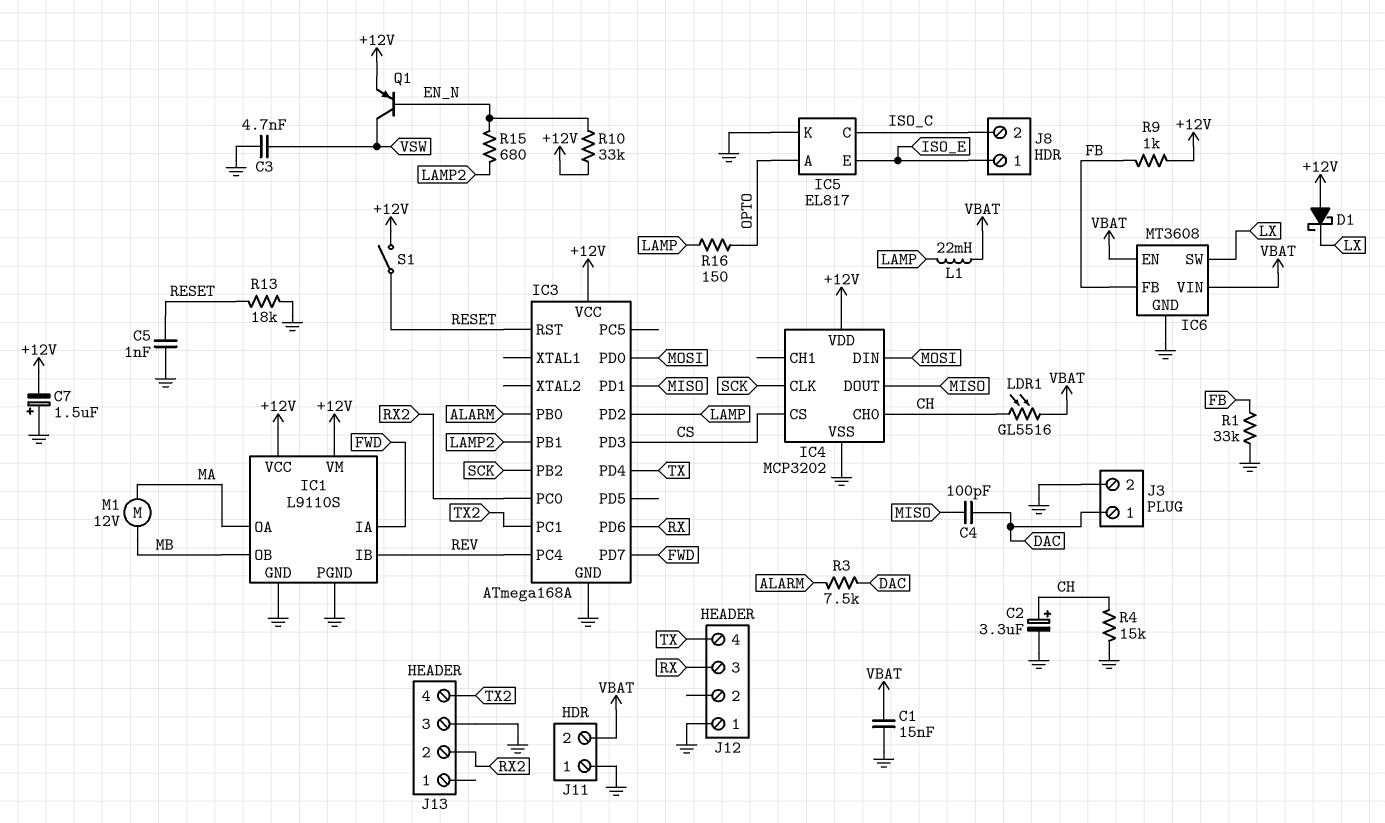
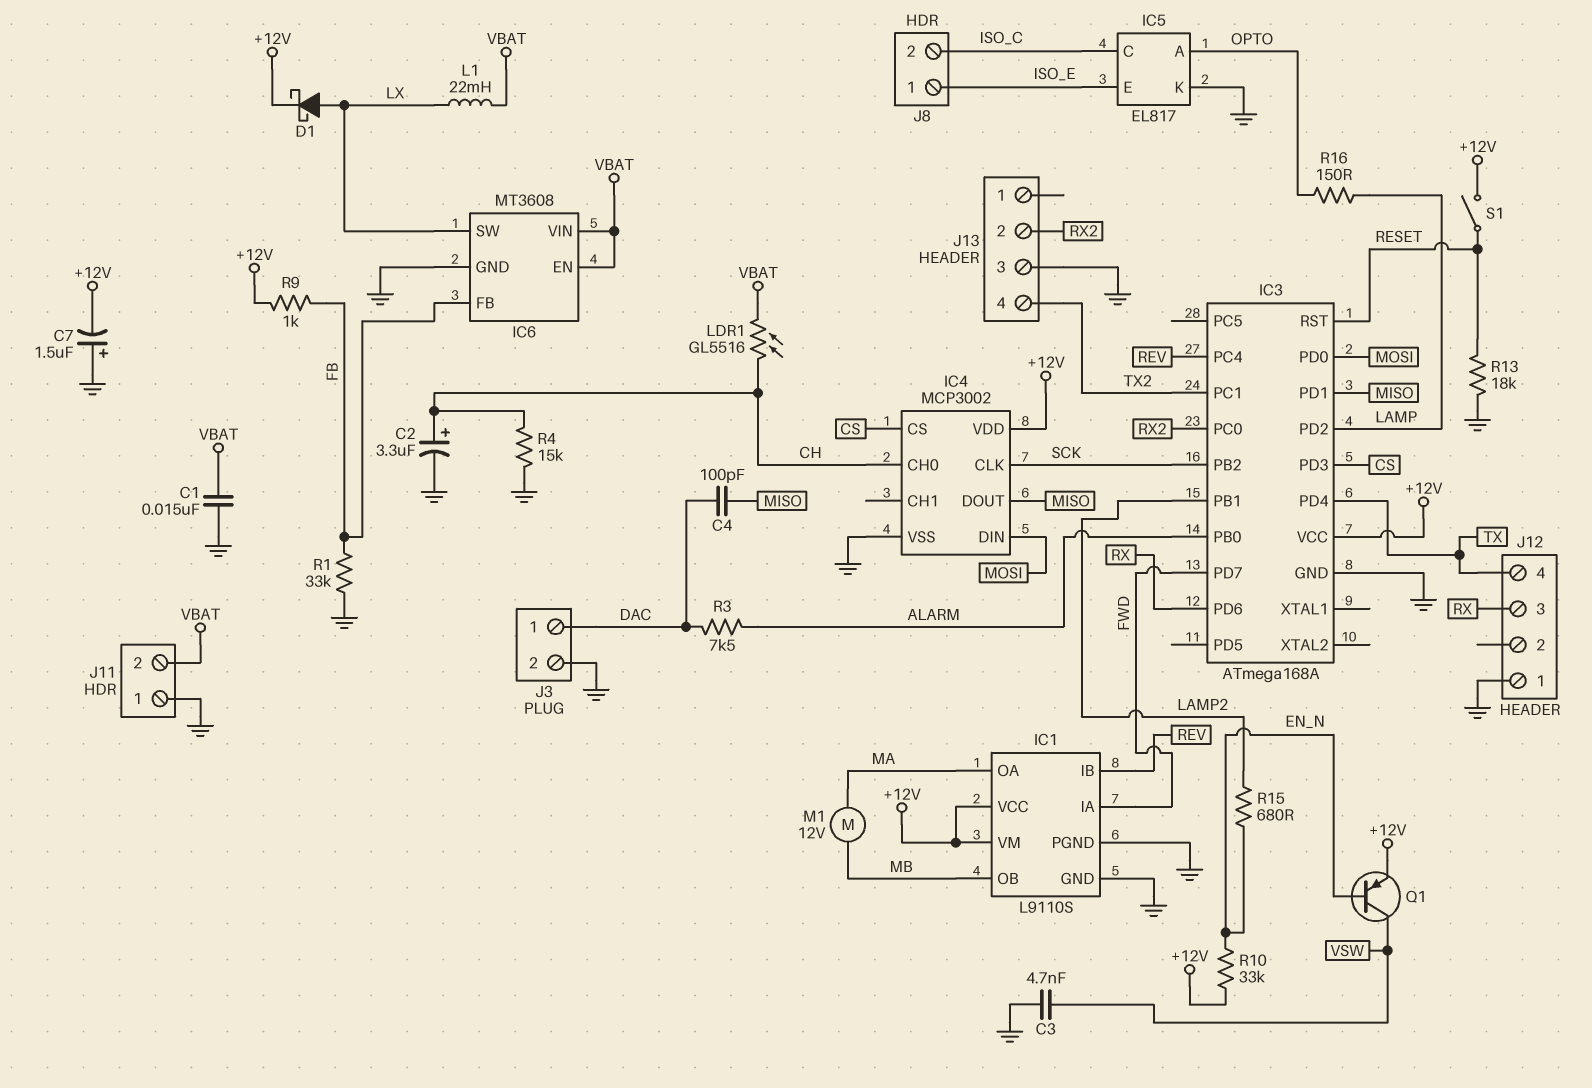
C5: 1nF (GND, RESET) -> none
D1: schottky (A +12V, K LX) -> schottky (A LX, K +12V)
IC4: MCP3202 -> MCP3002
L1: 22mH (LAMP, VBAT) -> 22mH (LX, VBAT)

